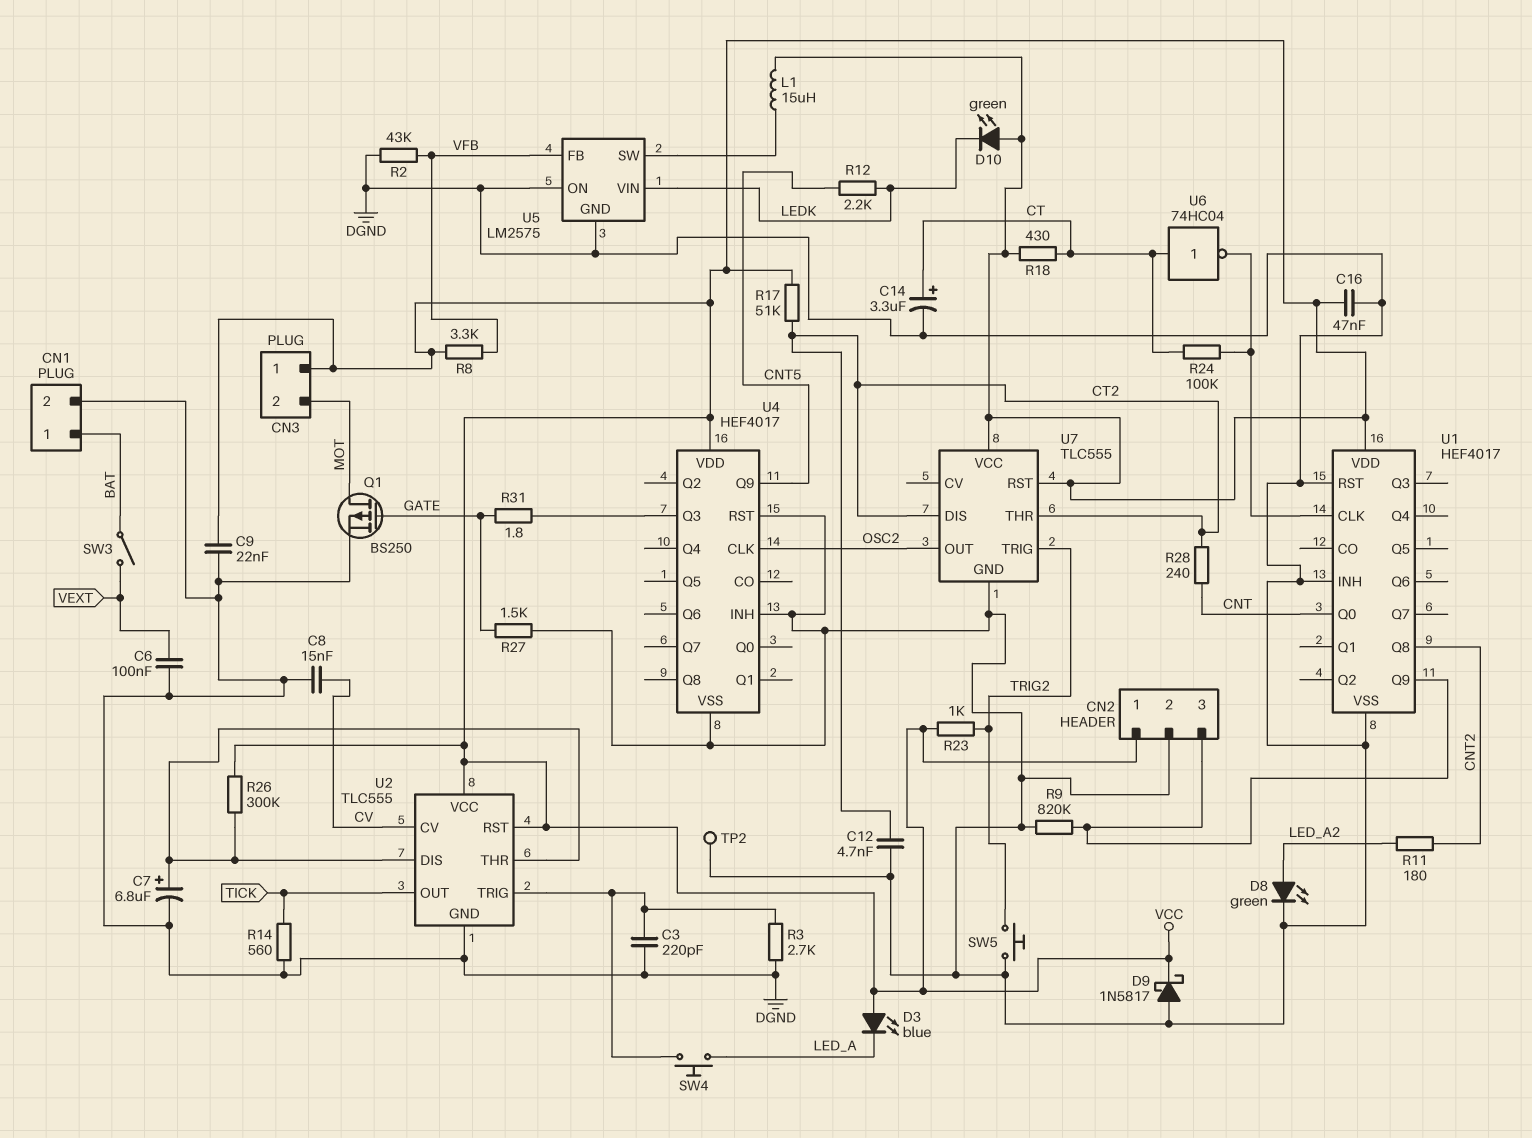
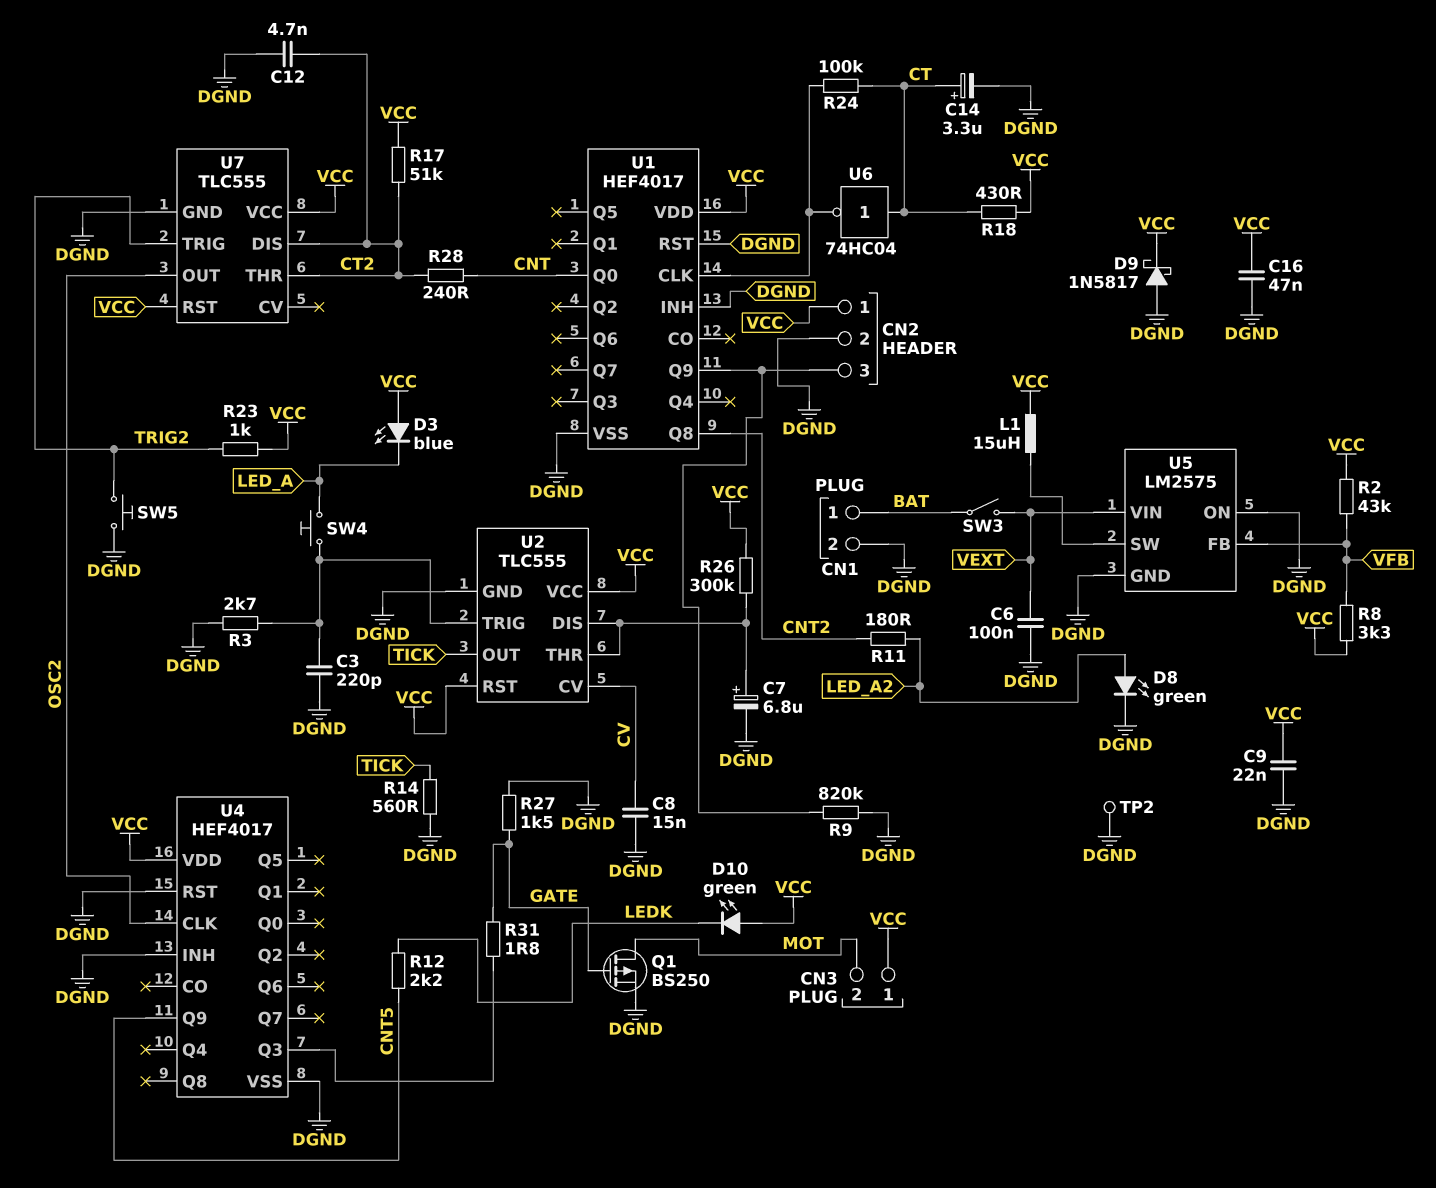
R2: 43k (DGND, VFB) -> 43k (VCC, VFB)
U5 pin VIN: LEDK -> VEXT

